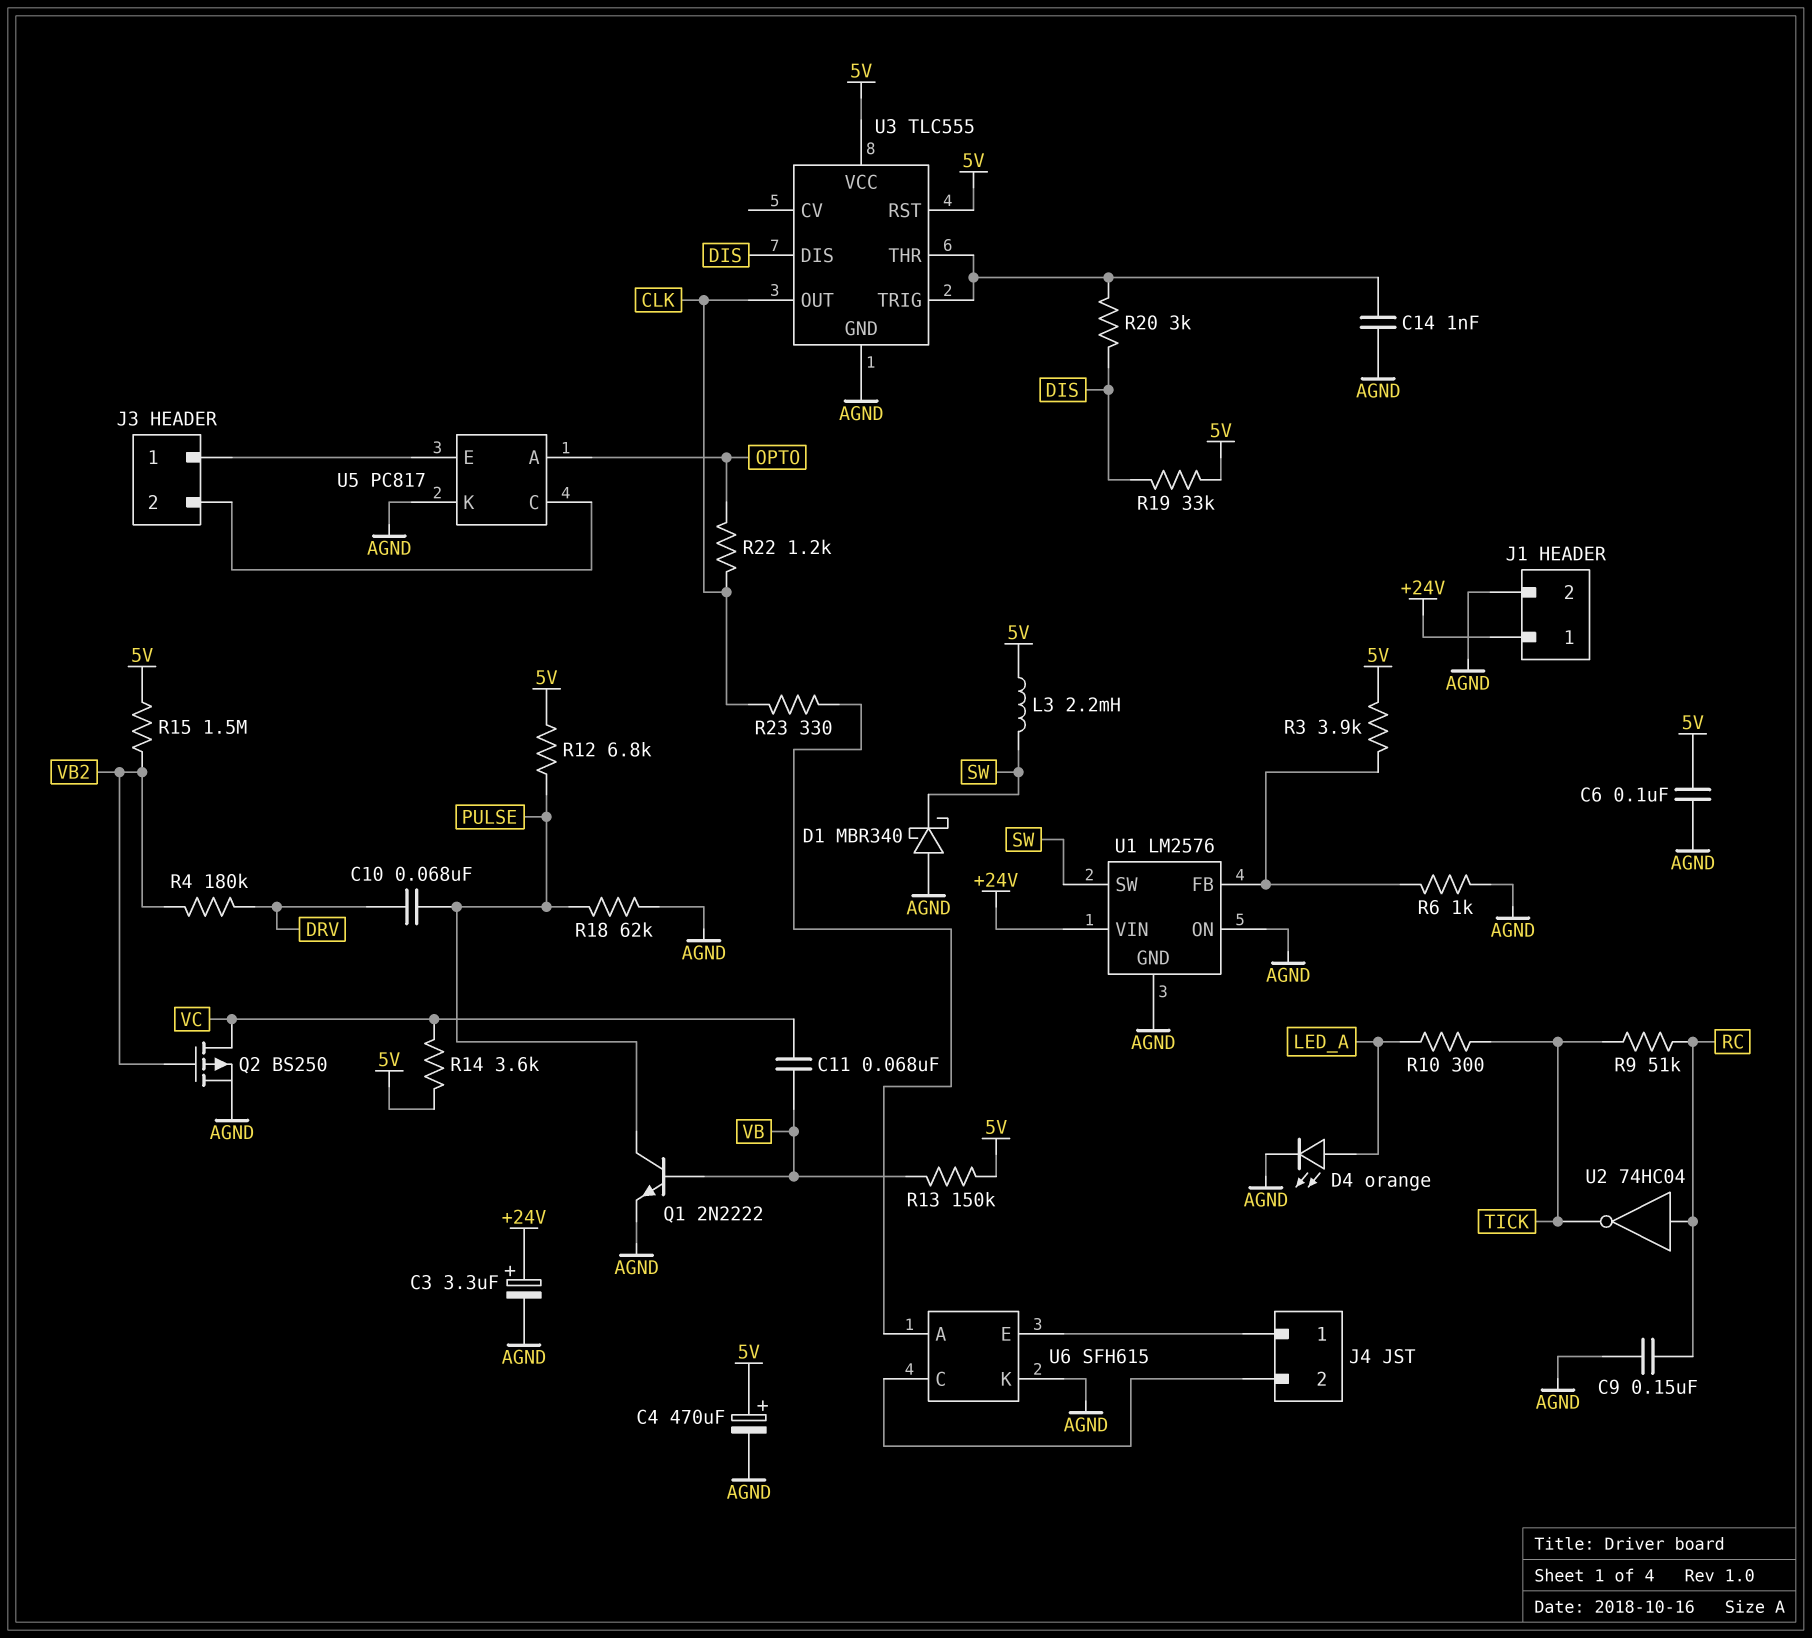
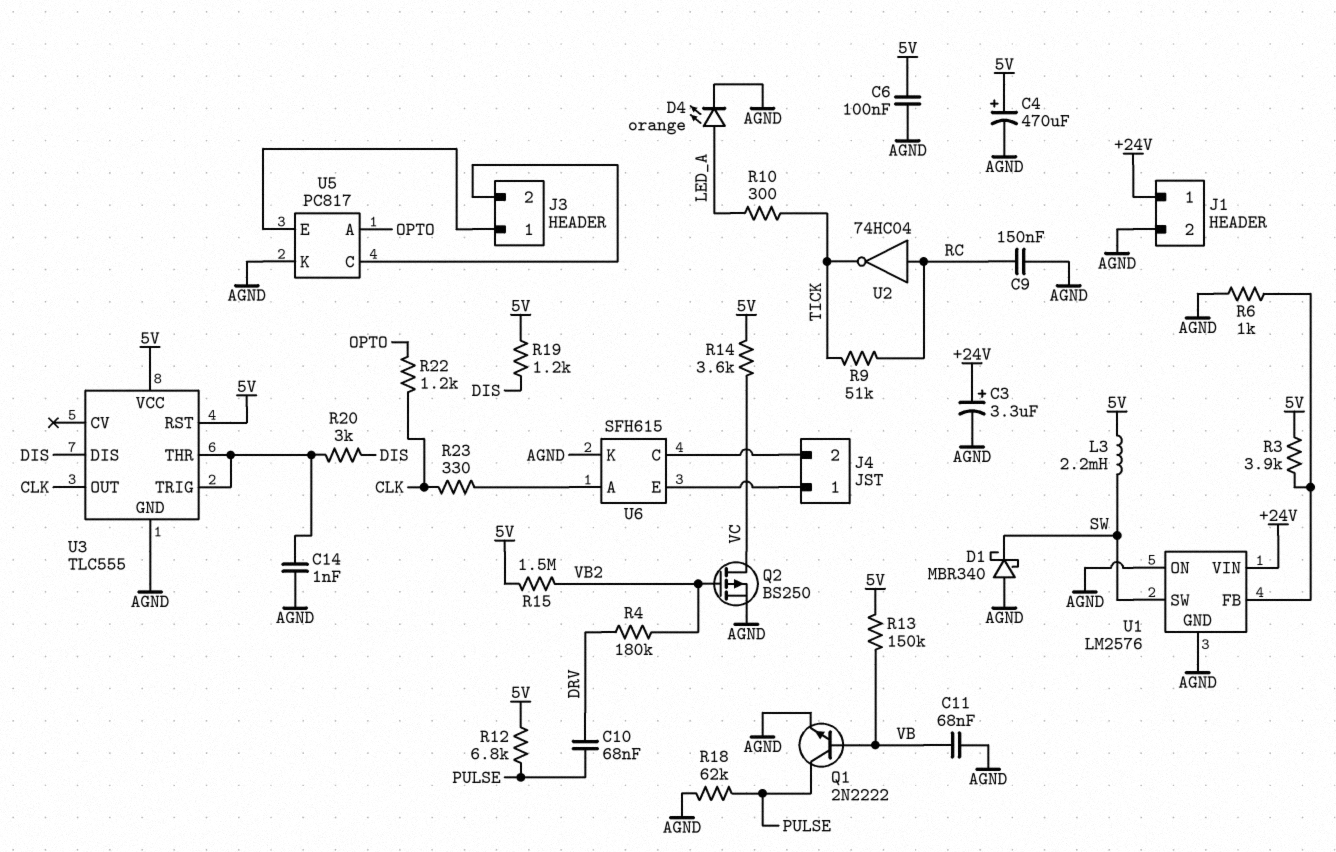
C11: 68nF (VB, VC) -> 68nF (AGND, VB)
R19: 33k (5V, DIS) -> 1.2k (5V, DIS)

